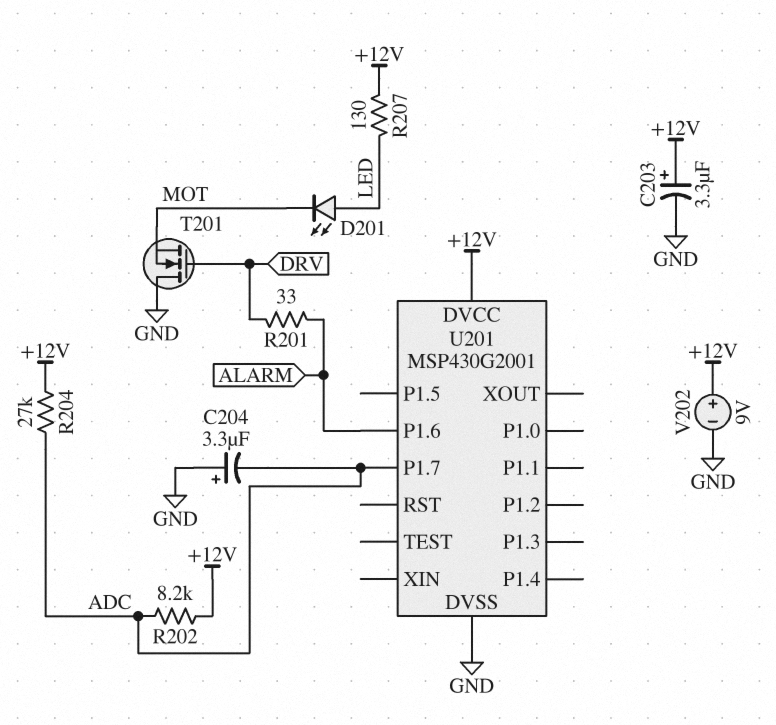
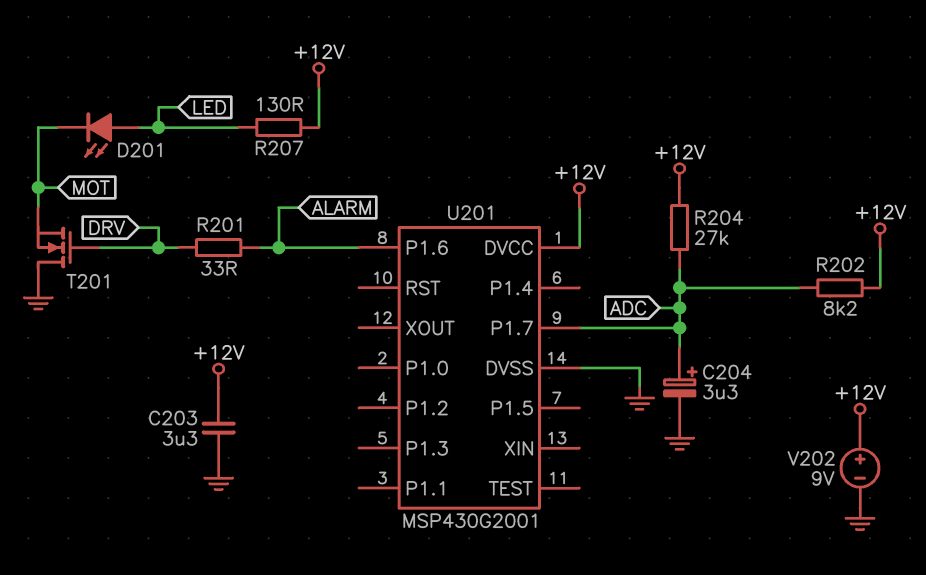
C203: 3.3uF (plus +12V, minus GND) -> 3.3uF (+12V, GND)
C204: 3.3uF (plus GND, minus ADC) -> 3.3uF (plus ADC, minus GND)

